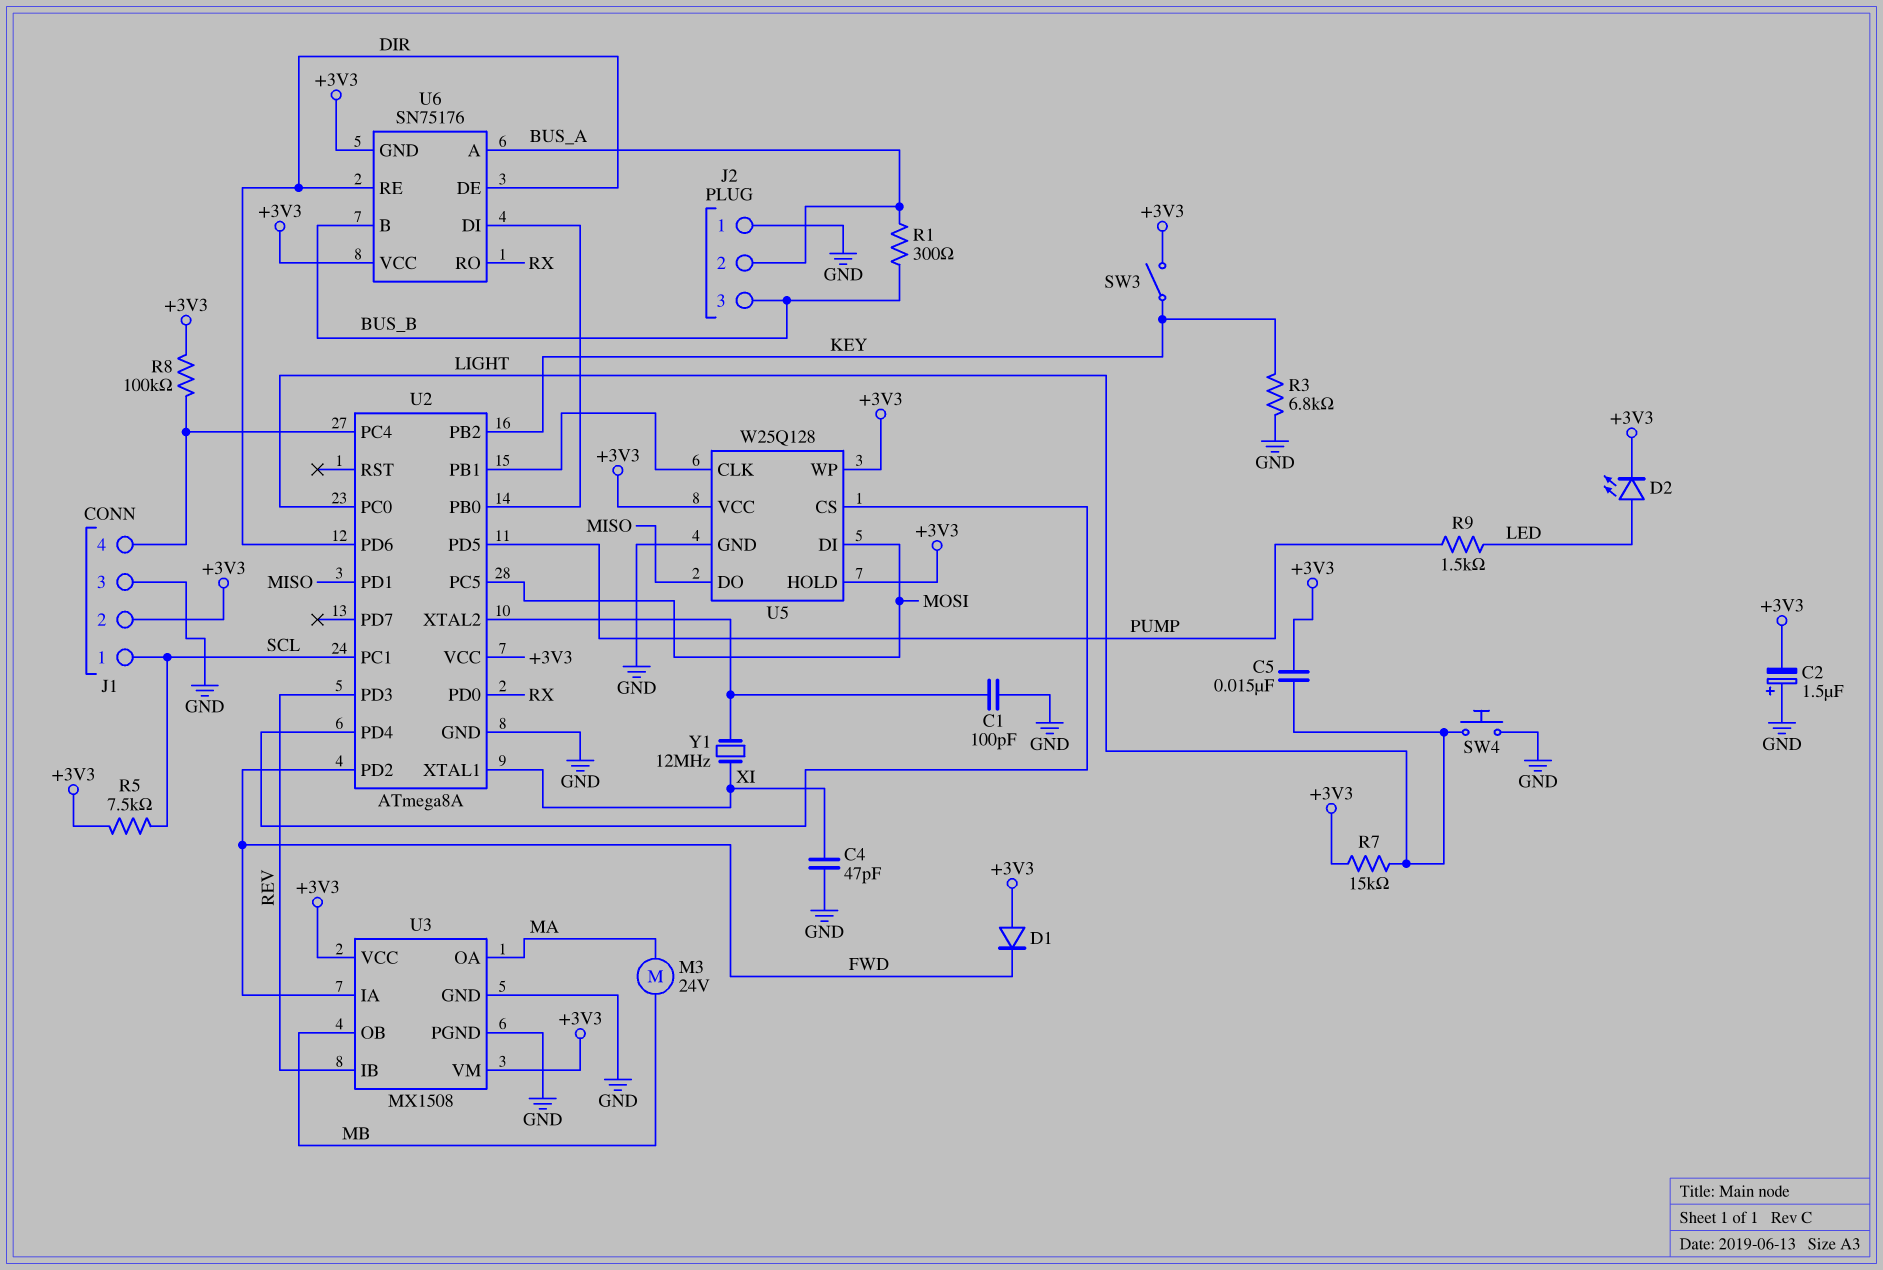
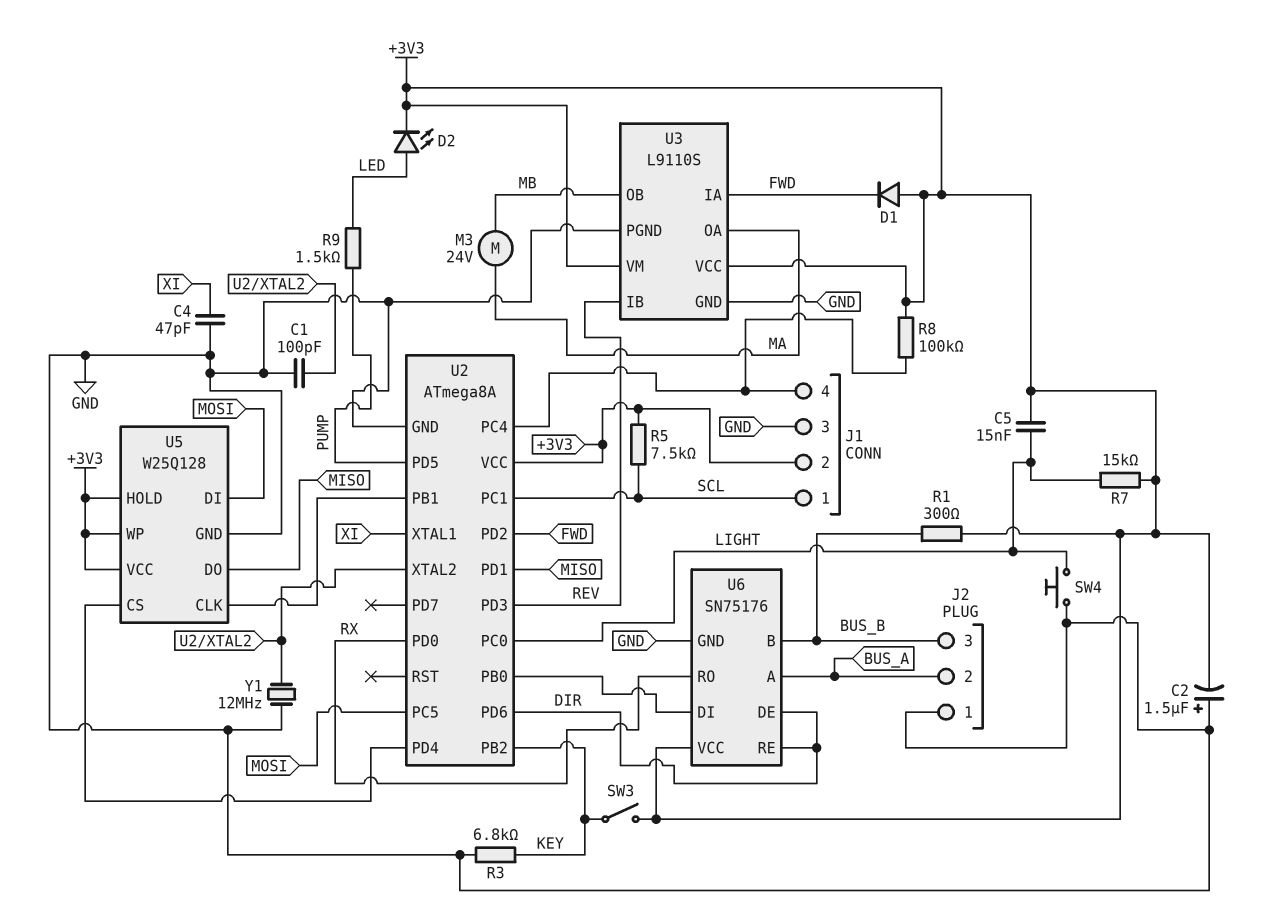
R1: 300 (BUS_A, BUS_B) -> 300 (+3V3, BUS_B)
U3: MX1508 -> L9110S
U6 pin GND: +3V3 -> GND
Y1: 12MHz (U2/XTAL2, XI) -> 12MHz (GND, U2/XTAL2)

